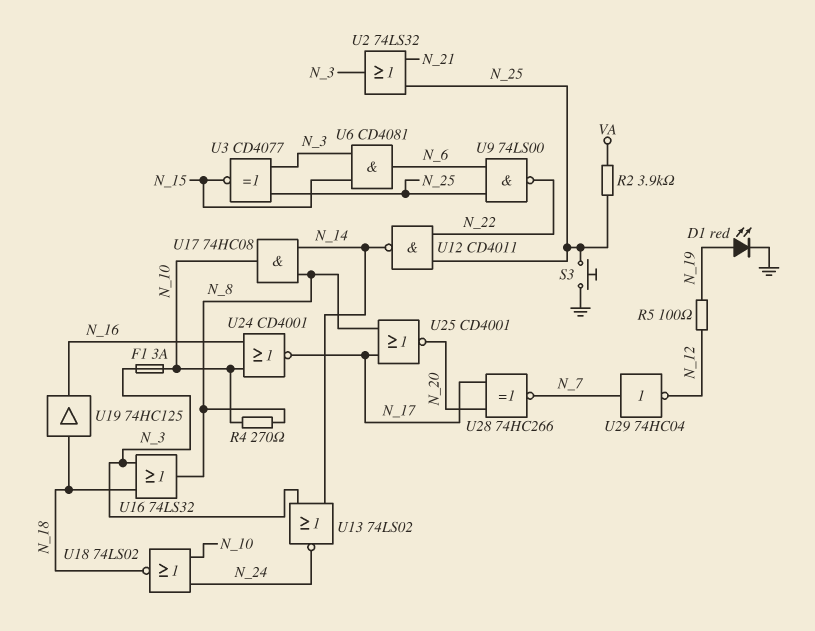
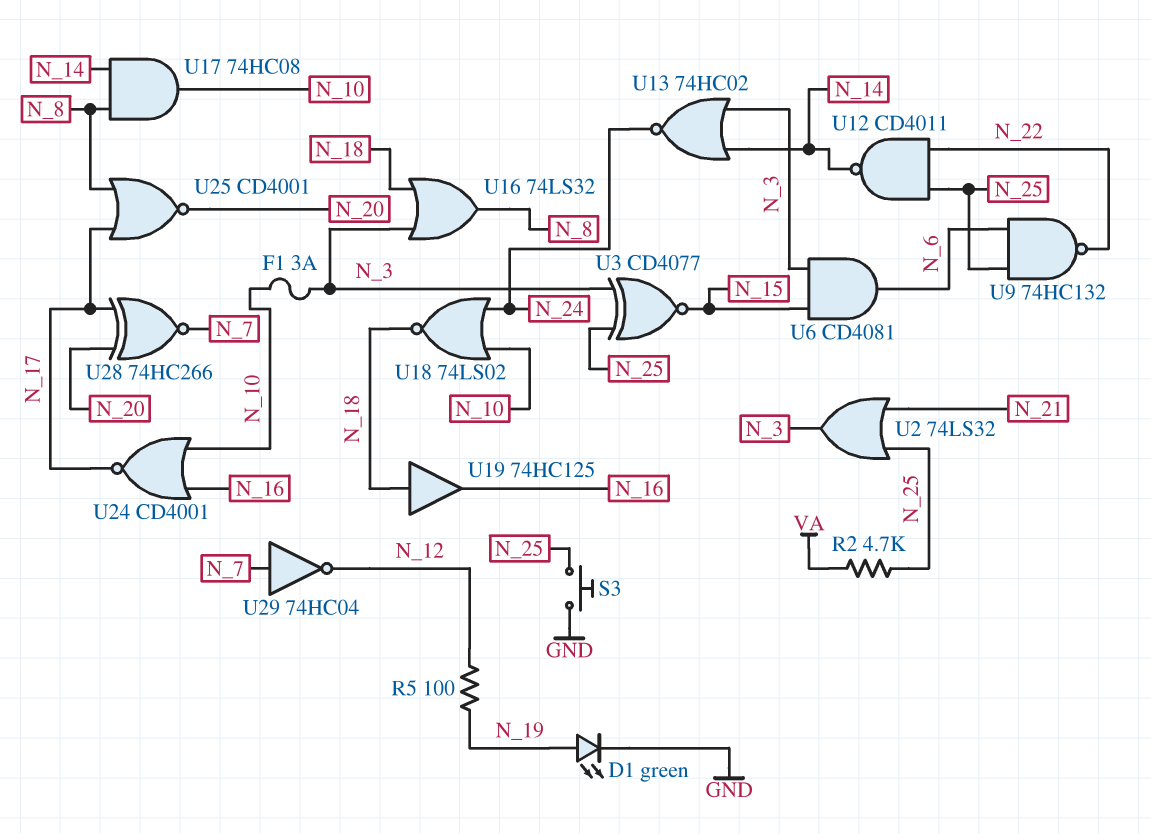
D1: LED red (A N_19, K GND) -> LED green (A N_19, K GND)
R2: 3.9k (N_25, VA) -> 4.7k (N_25, VA)
R4: 270 (N_8, N_10) -> none
U9: NAND 74LS00 (in N_6, in N_25, out N_22) -> NAND 74HC132 (in N_6, in N_25, out N_22)
U13: NOR 74LS02 (in N_3, in N_14, out N_24) -> NOR 74HC02 (in N_3, in N_14, out N_24)

